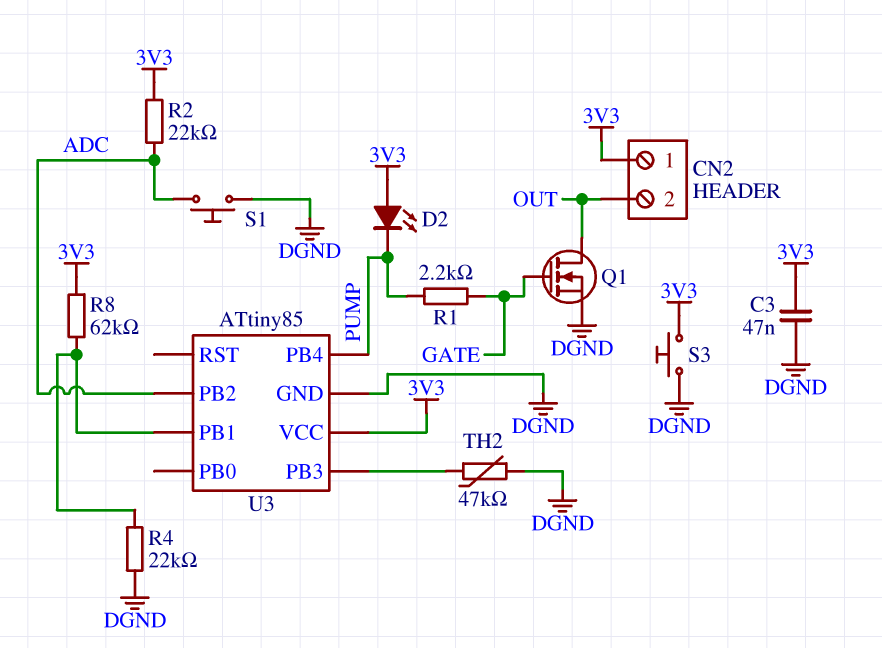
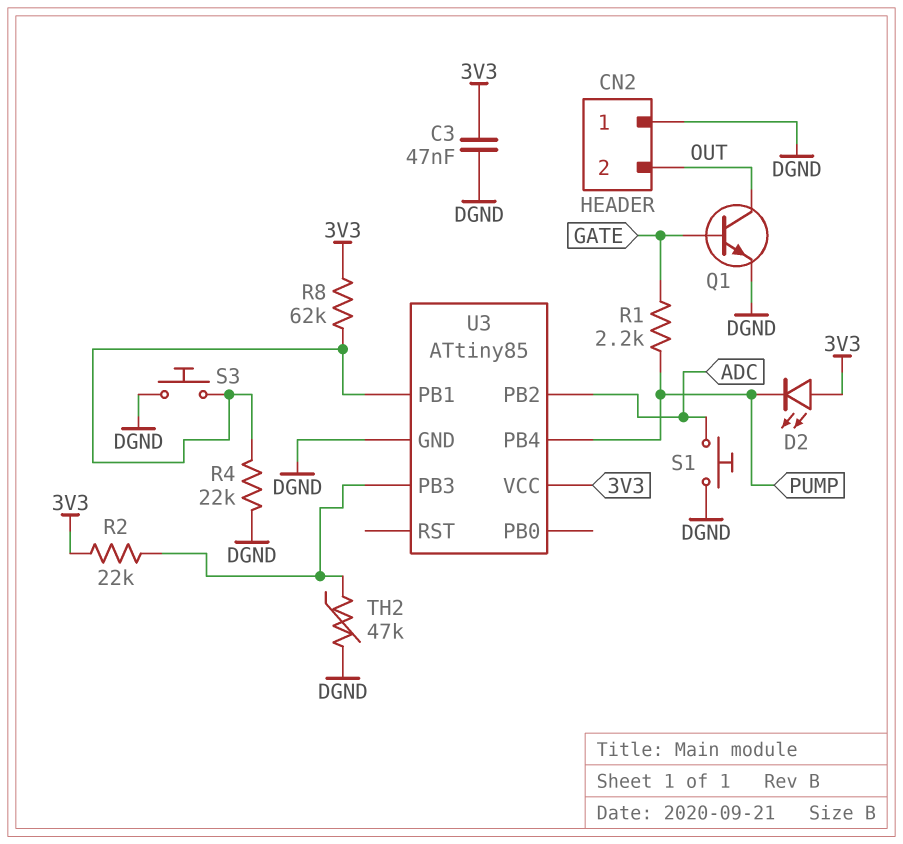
CN2 pin 1: 3V3 -> DGND
Q1: NMOS (G GATE, D OUT, S DGND) -> NPN (B GATE, C OUT, E DGND)
R2: 22k (3V3, ADC) -> 22k (3V3, U3/PB3)
S3: button (3V3, DGND) -> button (DGND, U3/PB1)

